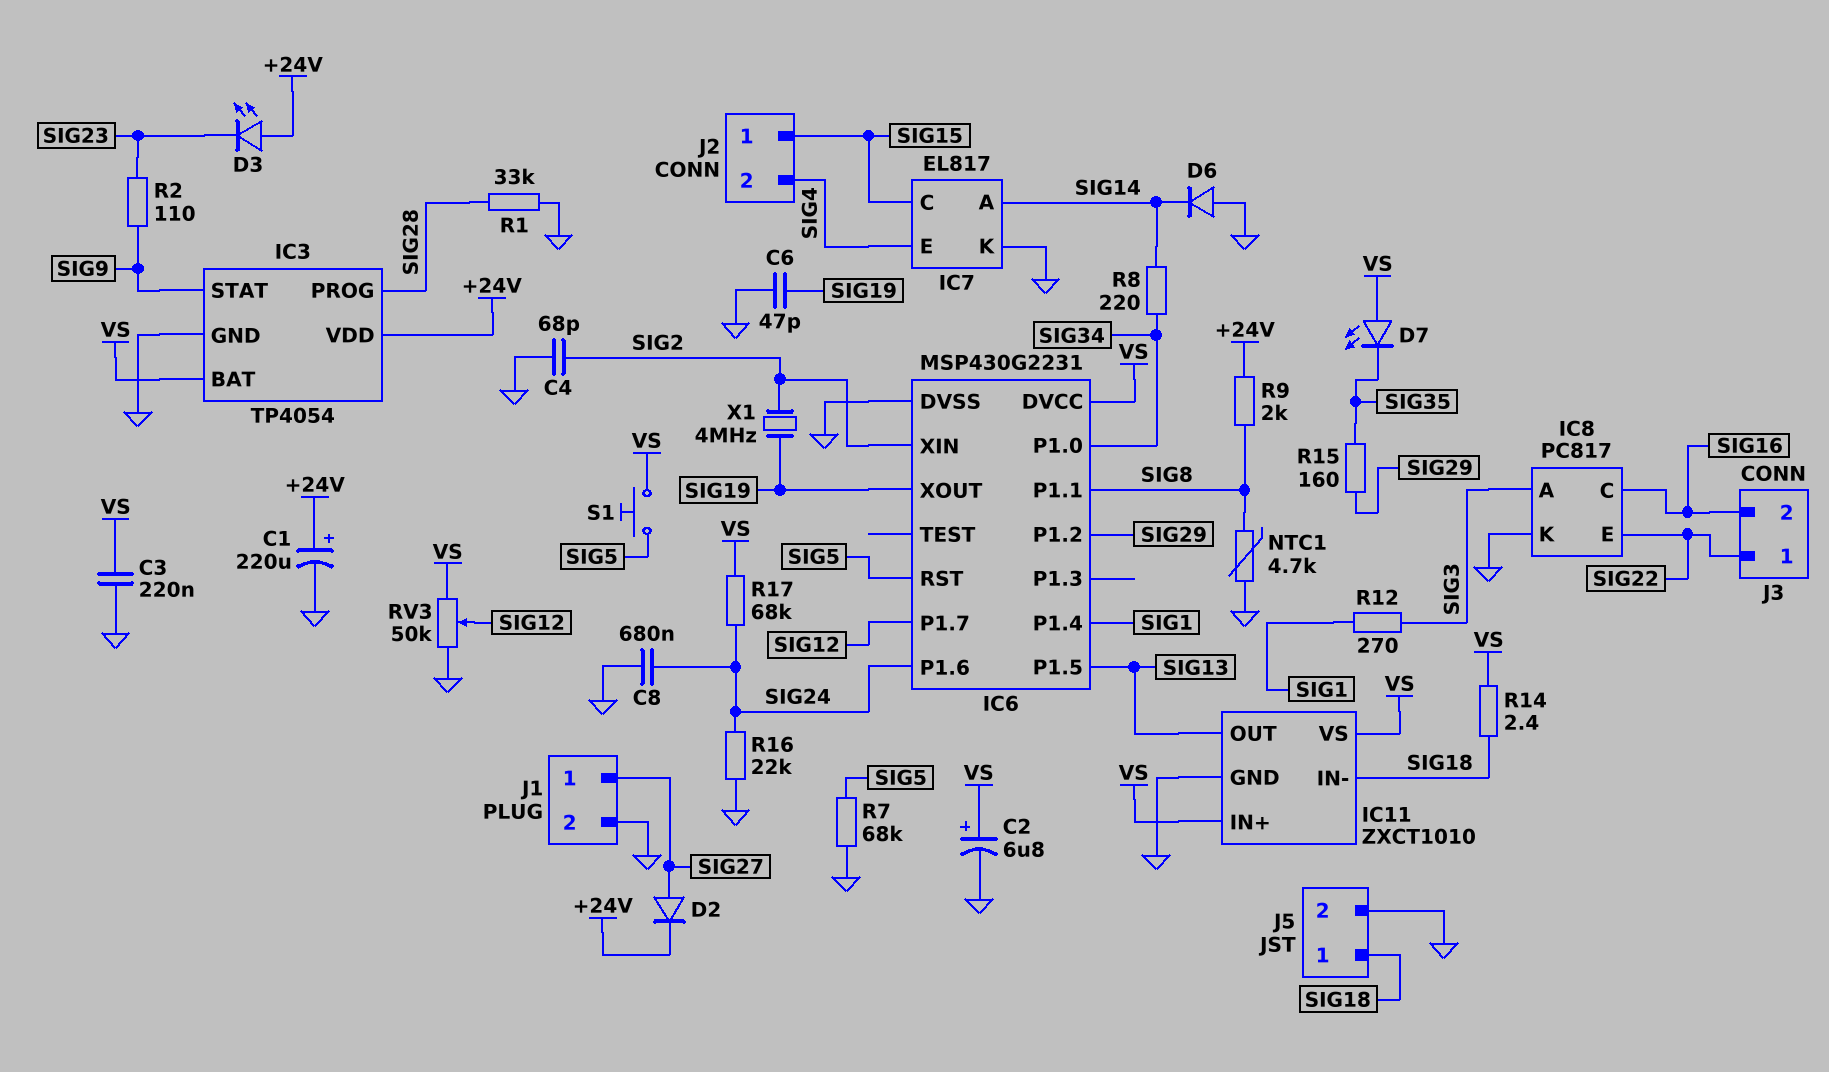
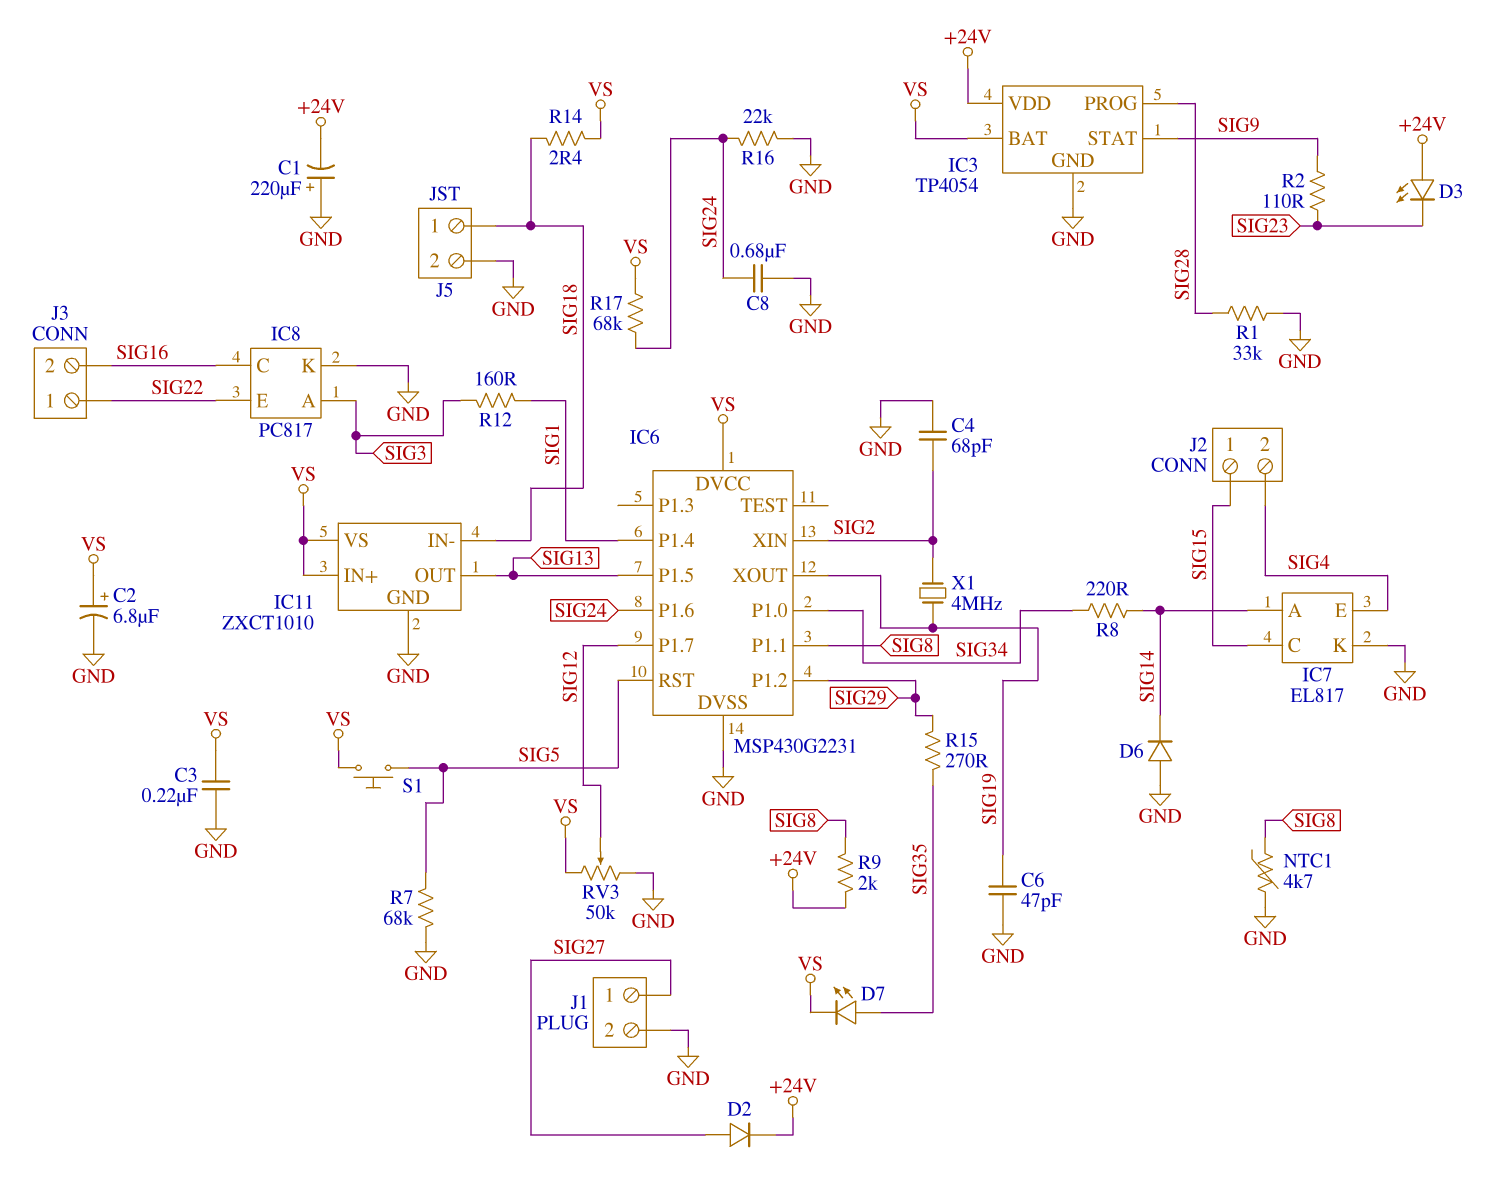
C1: 220uF (plus +24V, minus GND) -> 220uF (plus GND, minus +24V)
D7: LED (A VS, K SIG35) -> LED (A SIG35, K VS)
R12: 270 (SIG1, SIG3) -> 160 (SIG1, SIG3)
R15: 160 (SIG29, SIG35) -> 270 (SIG29, SIG35)

